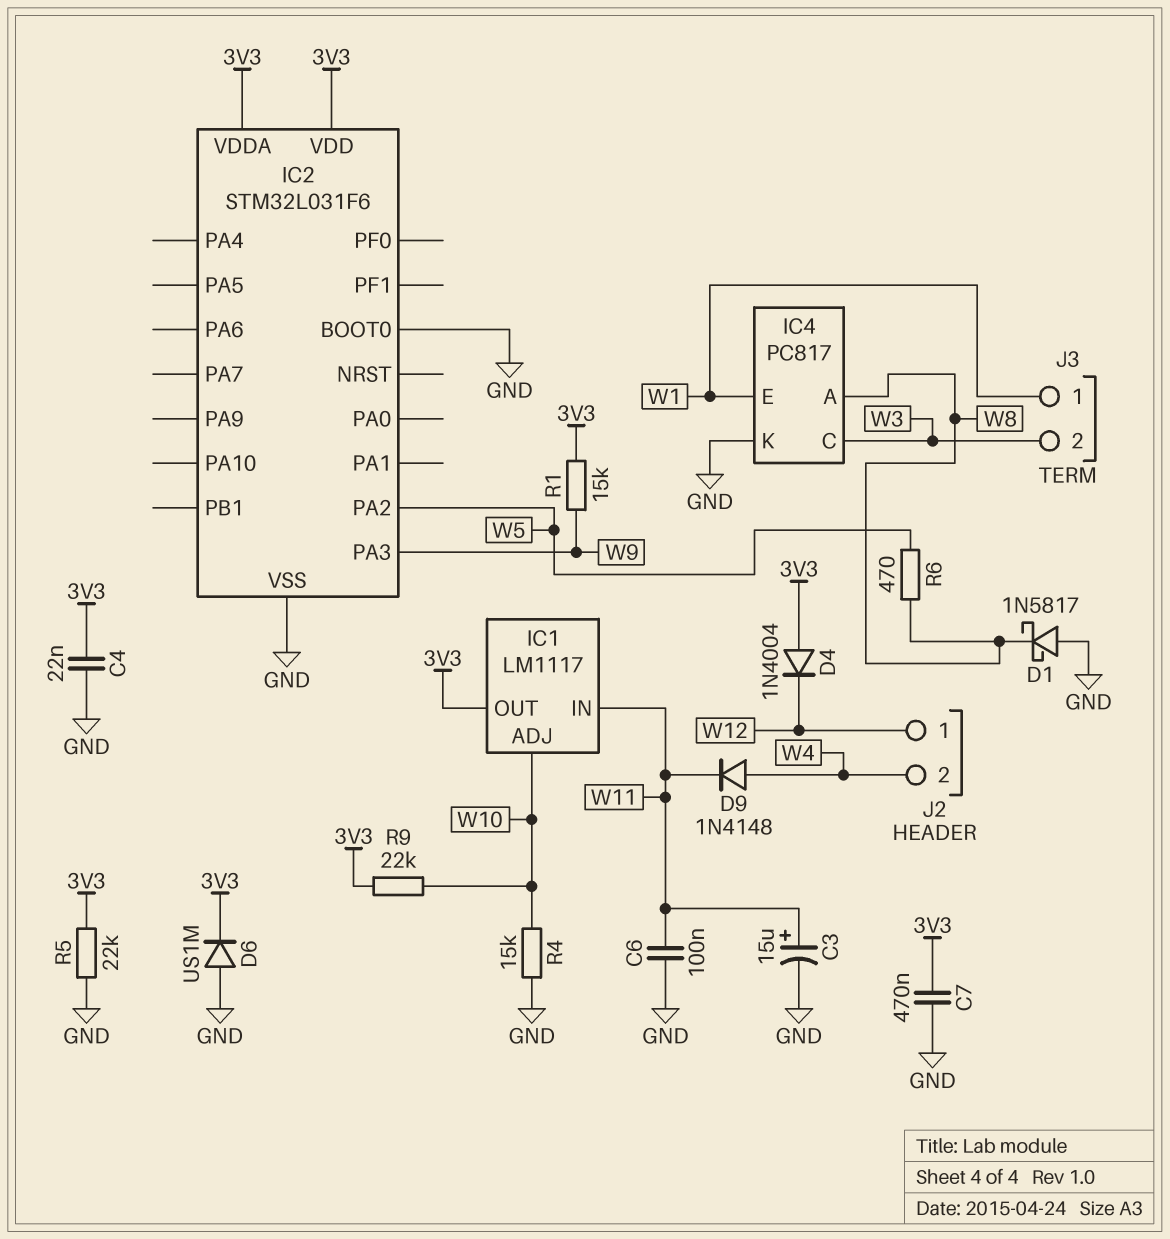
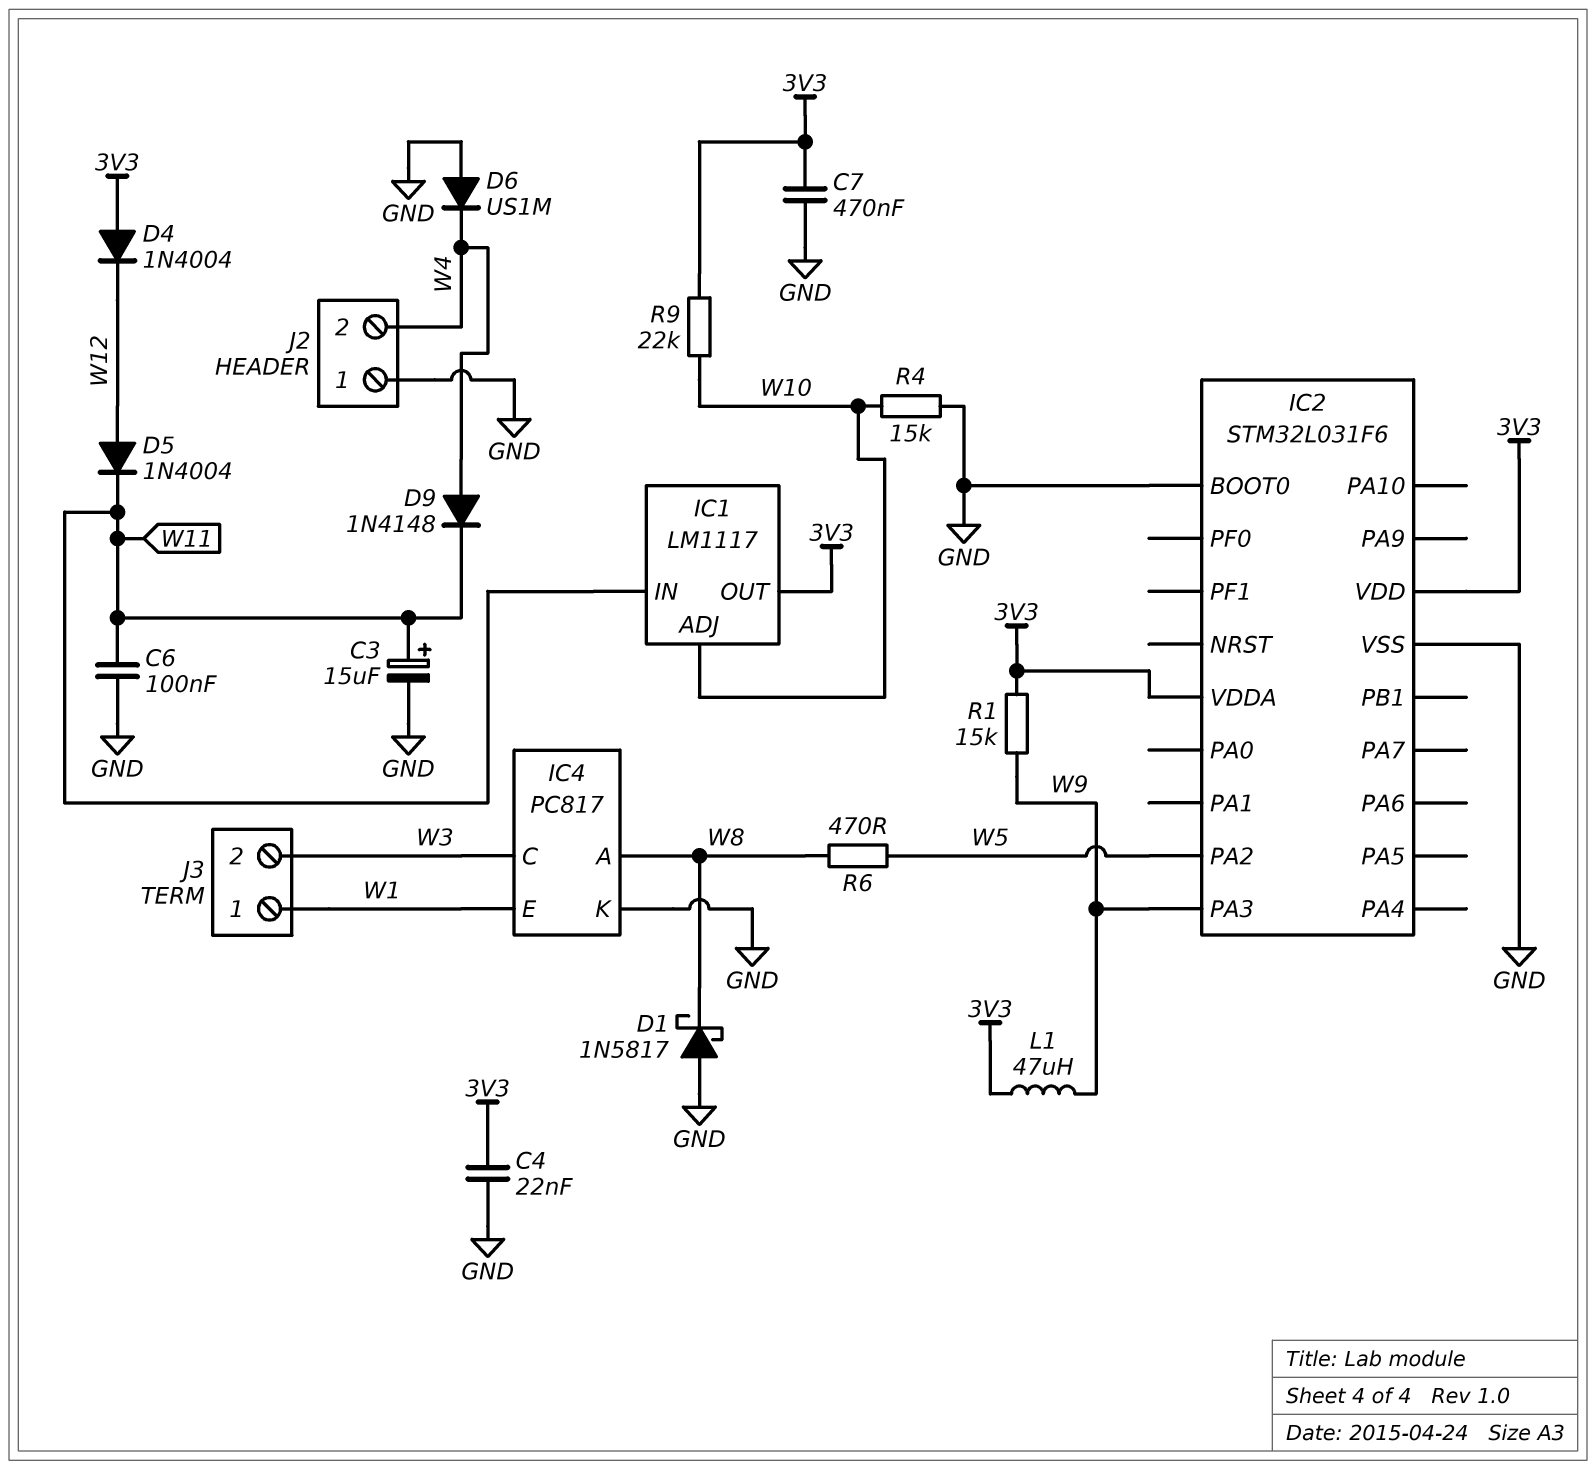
D5: none -> diode 1N4004 (A W12, K W11)
D6: diode US1M (A GND, K 3V3) -> diode US1M (A GND, K W4)
J2 pin 1: W12 -> GND
L1: none -> 47uH (3V3, W9)
R5: 22k (3V3, GND) -> none

